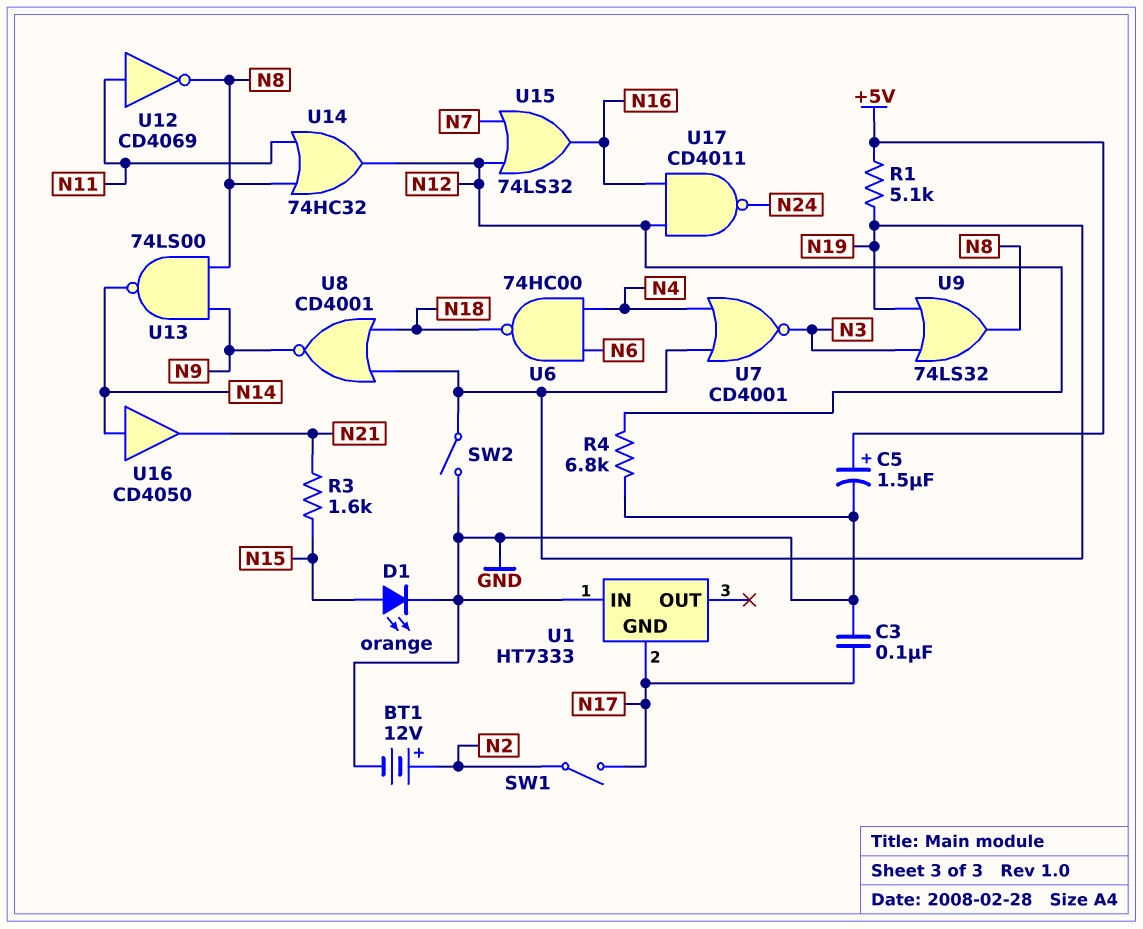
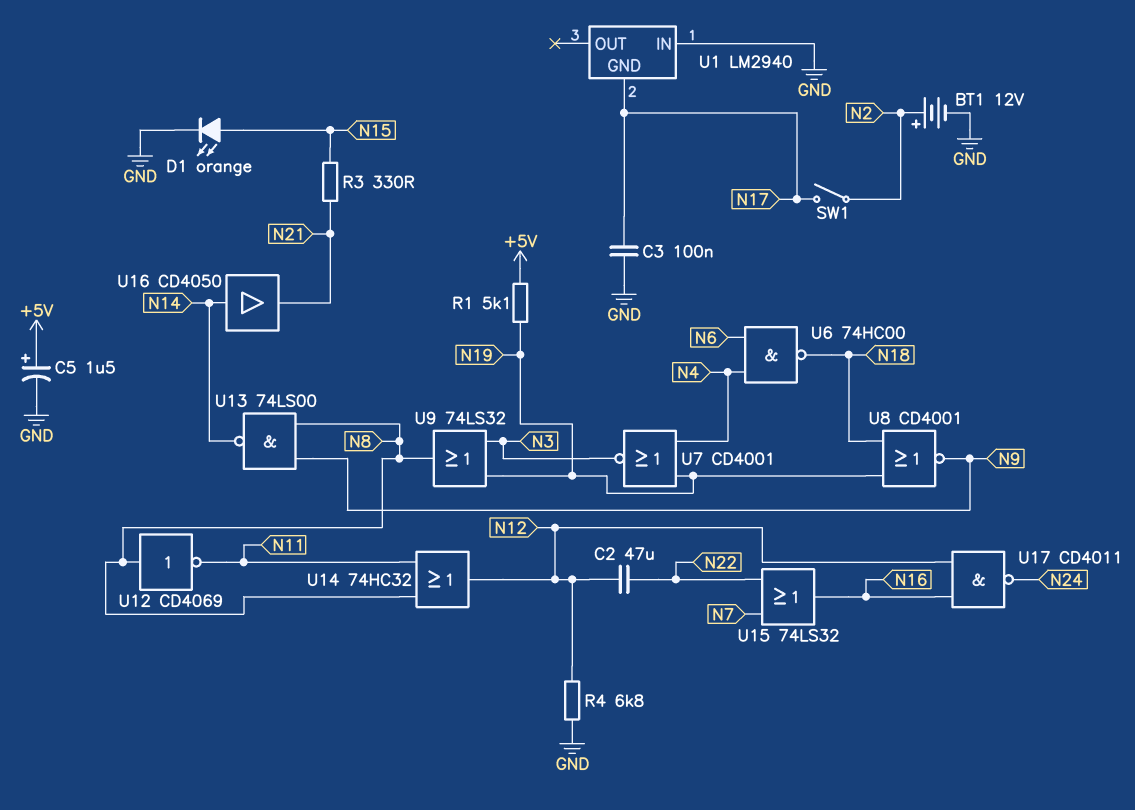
C2: none -> 47uF (N12, N22)
R3: 1.6k (N15, N21) -> 330 (N15, N21)
SW2: switch (GND, N19) -> none
U1: HT7333 -> LM2940
U12: NOT CD4069 (in N11, out N8) -> NOT CD4069 (in N8, out N11)
U15: OR 74LS32 (in N7, in N12, out N16) -> OR 74LS32 (in N7, in N22, out N16)

